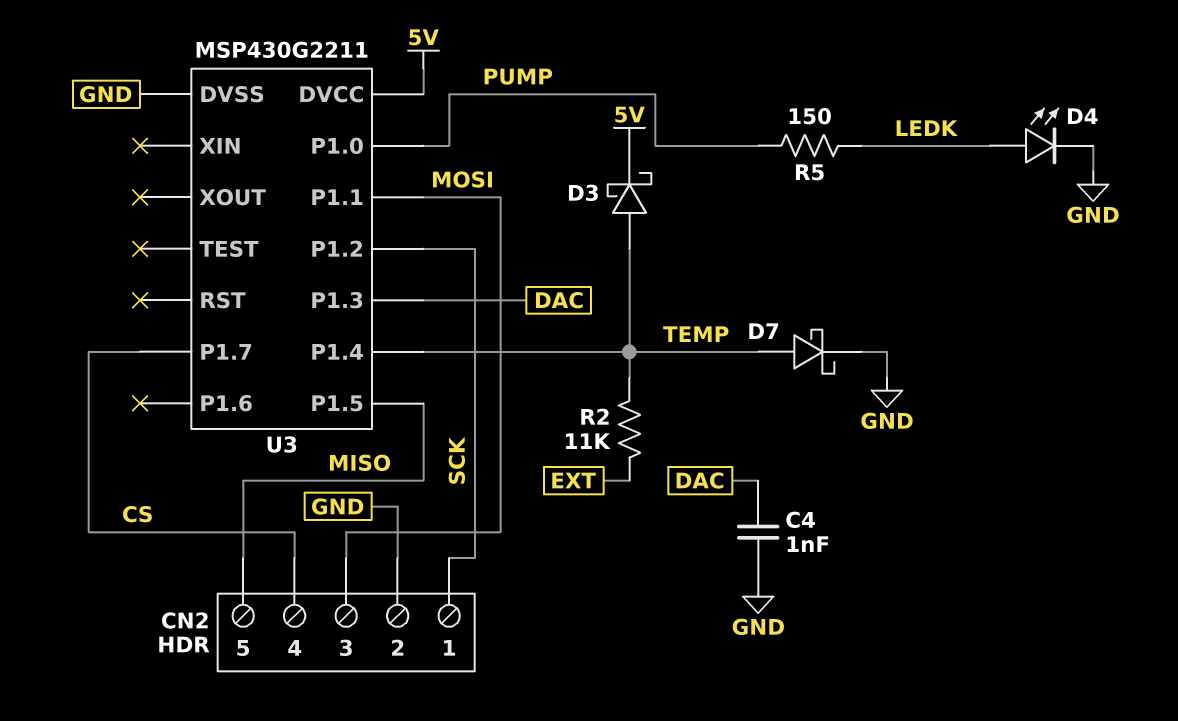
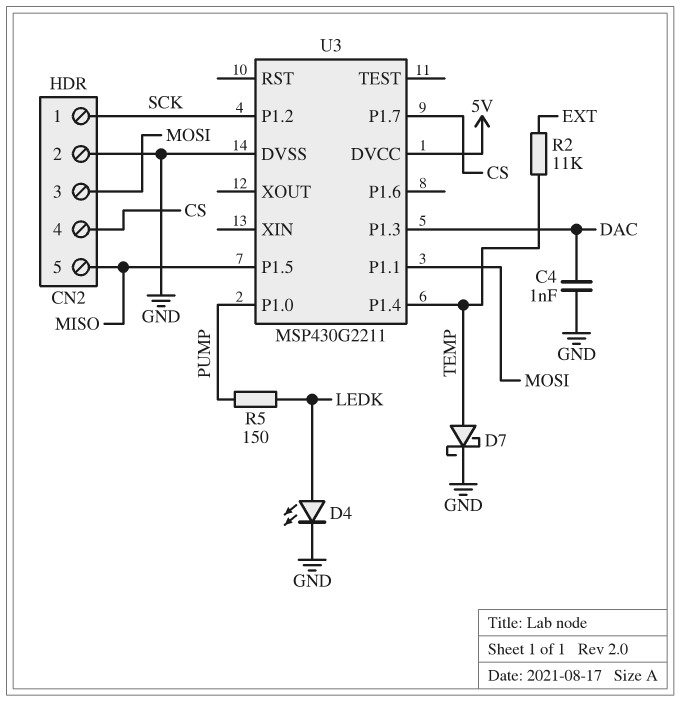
D3: schottky (A TEMP, K 5V) -> none

